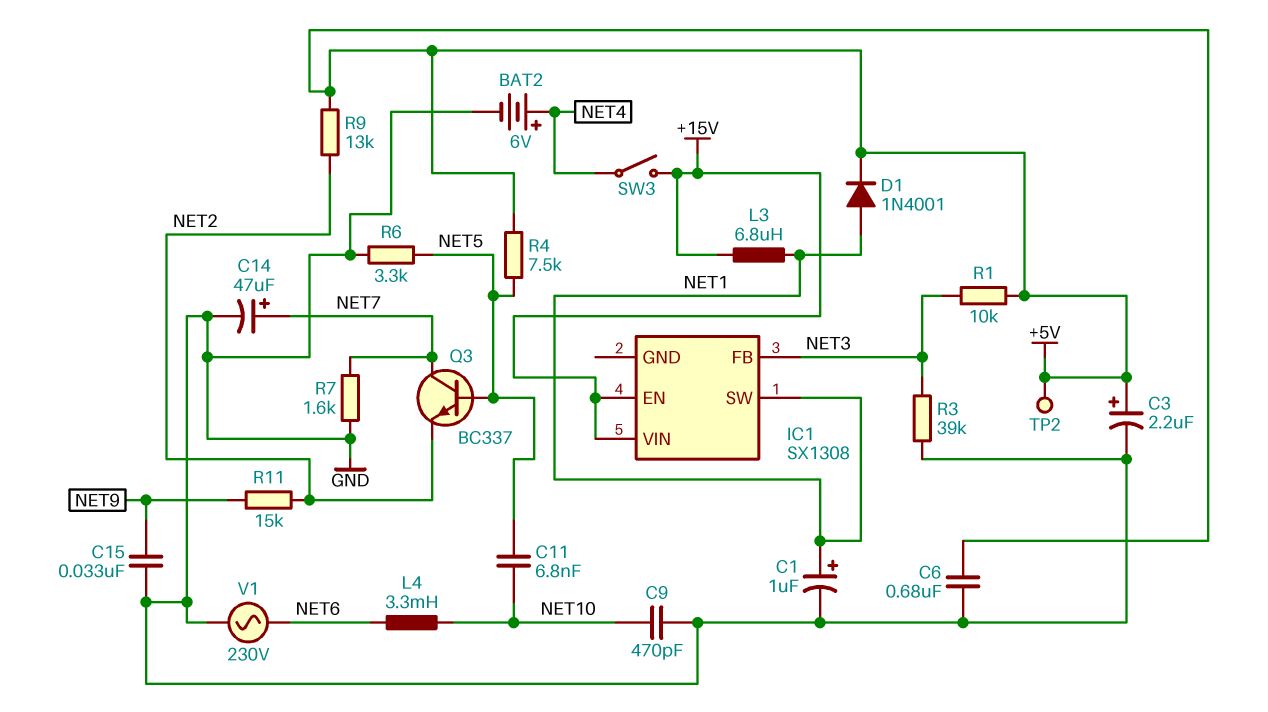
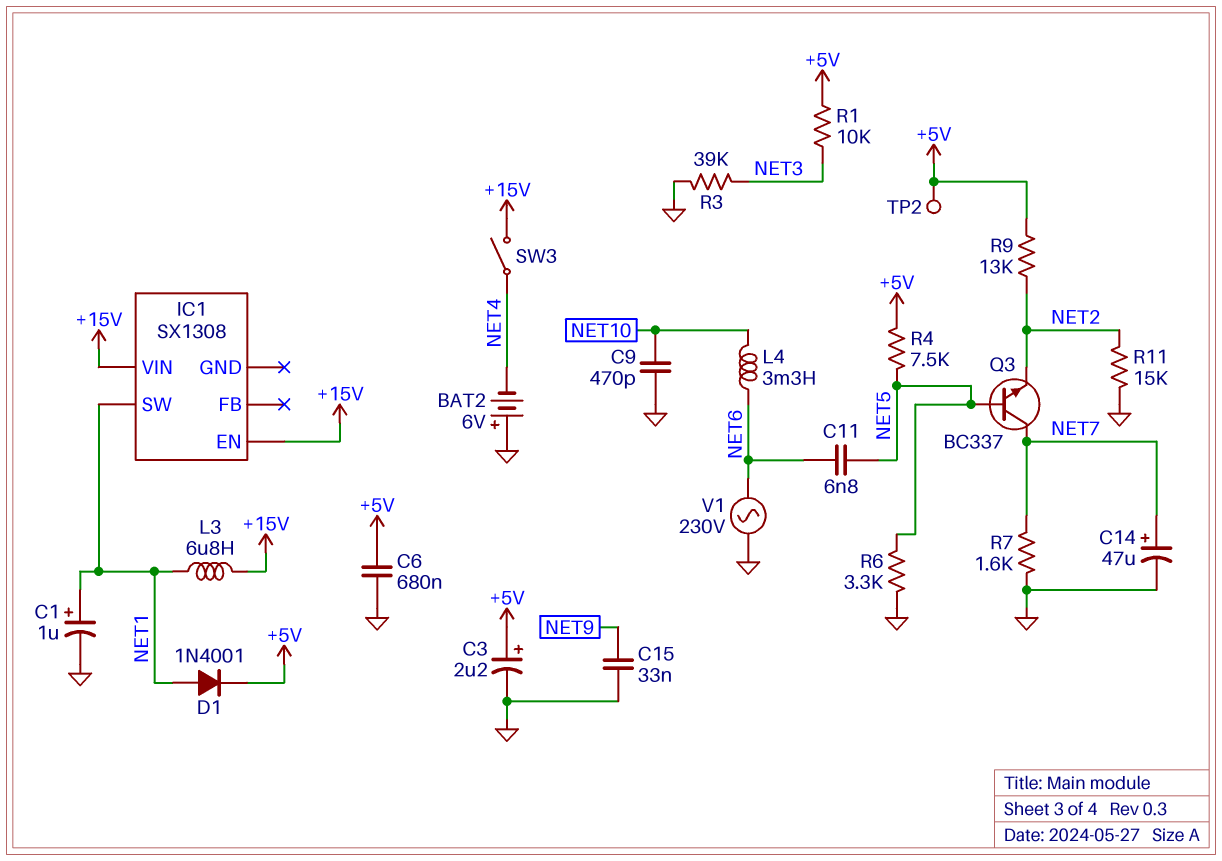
BAT2: 6V (plus NET4, minus GND) -> 6V (plus GND, minus NET4)
C11: 6.8nF (NET5, NET10) -> 6.8nF (NET5, NET6)
IC1 pin FB: NET3 -> none
R11: 15k (NET2, NET9) -> 15k (GND, NET2)

